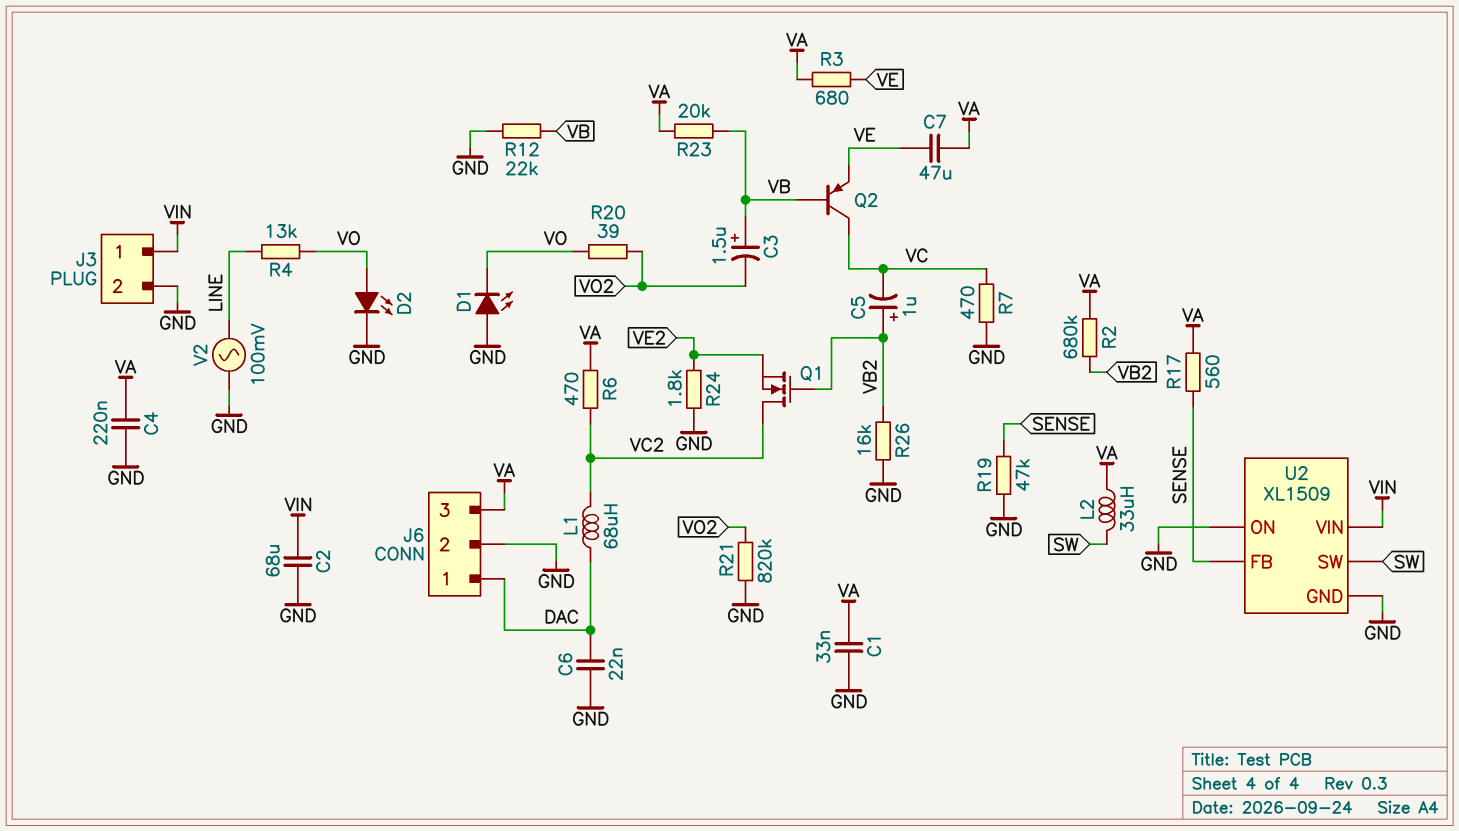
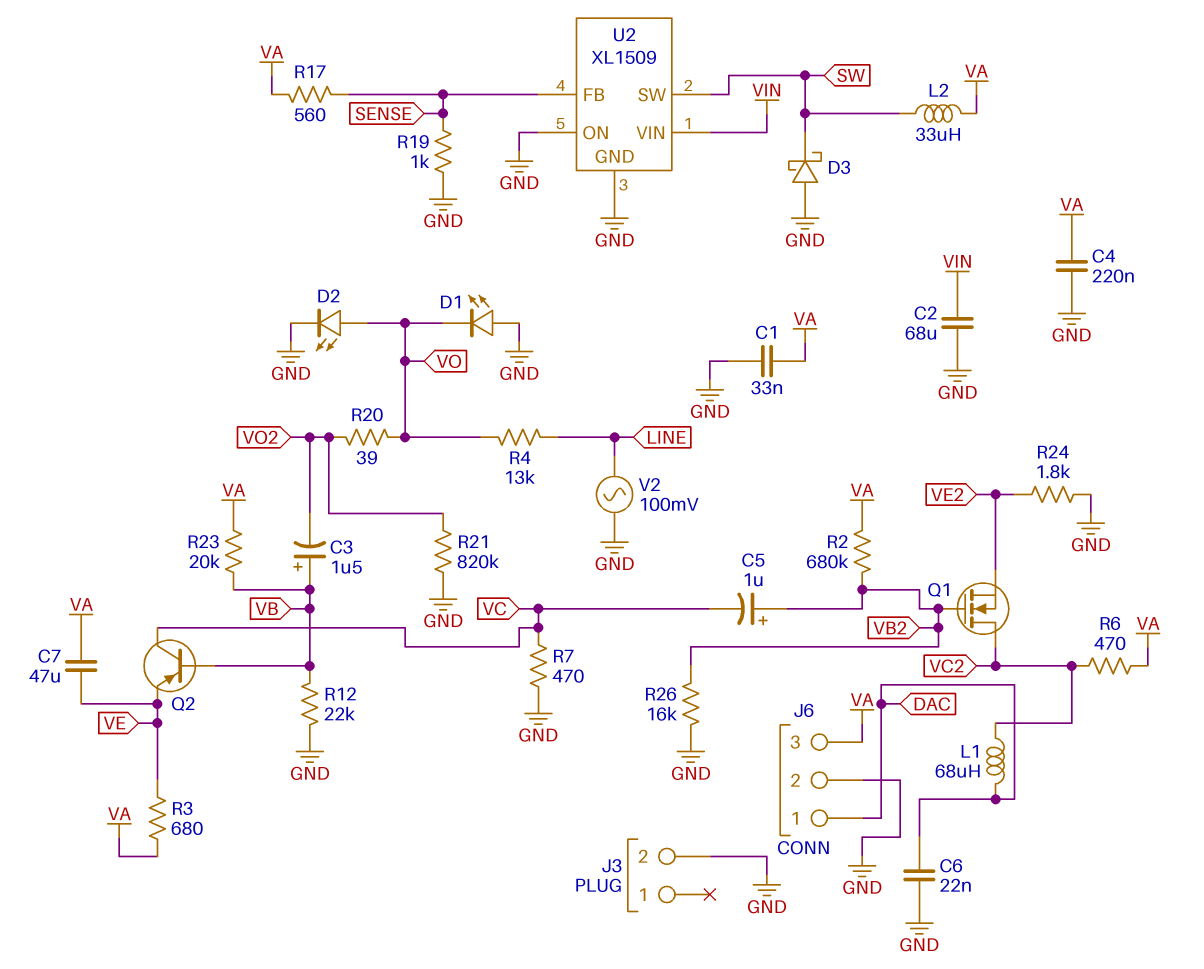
D3: none -> schottky (A GND, K SW)
J3 pin 1: VIN -> none
R19: 47k (GND, SENSE) -> 1k (GND, SENSE)

